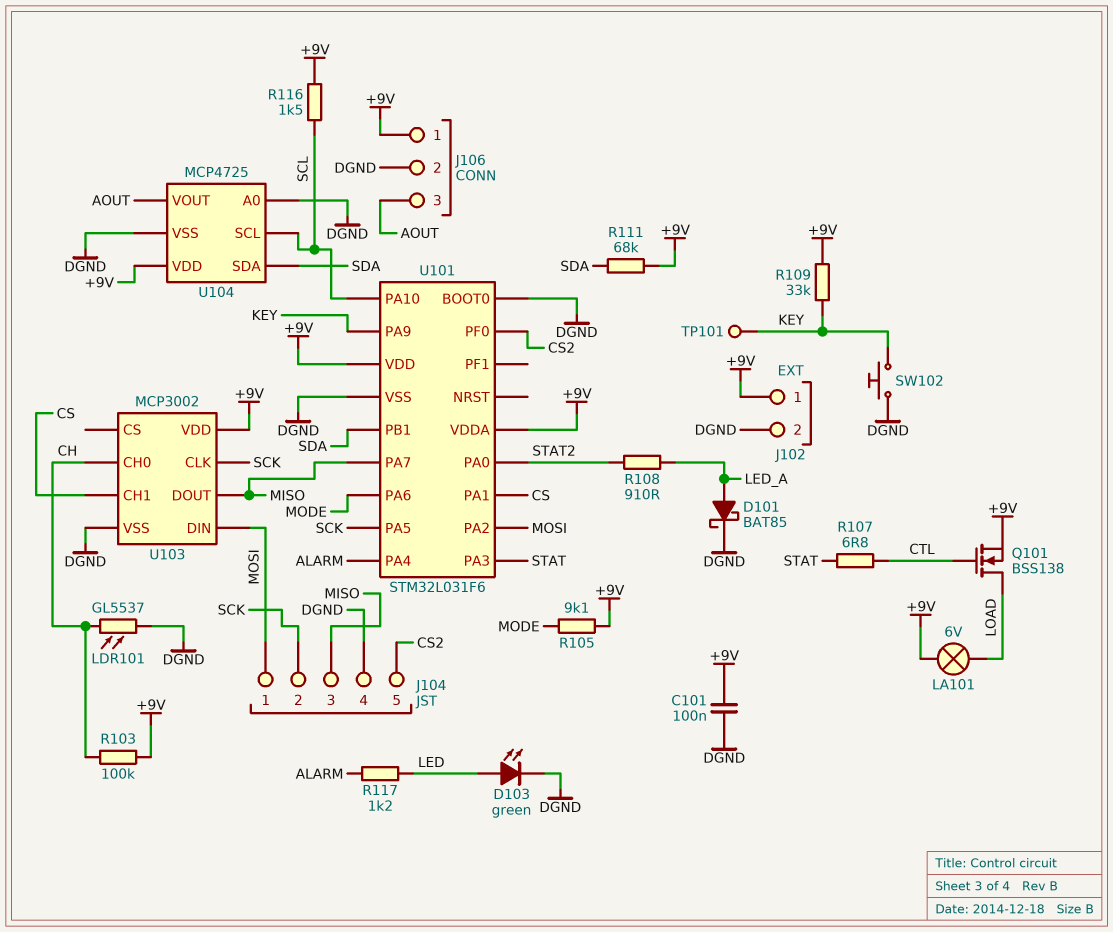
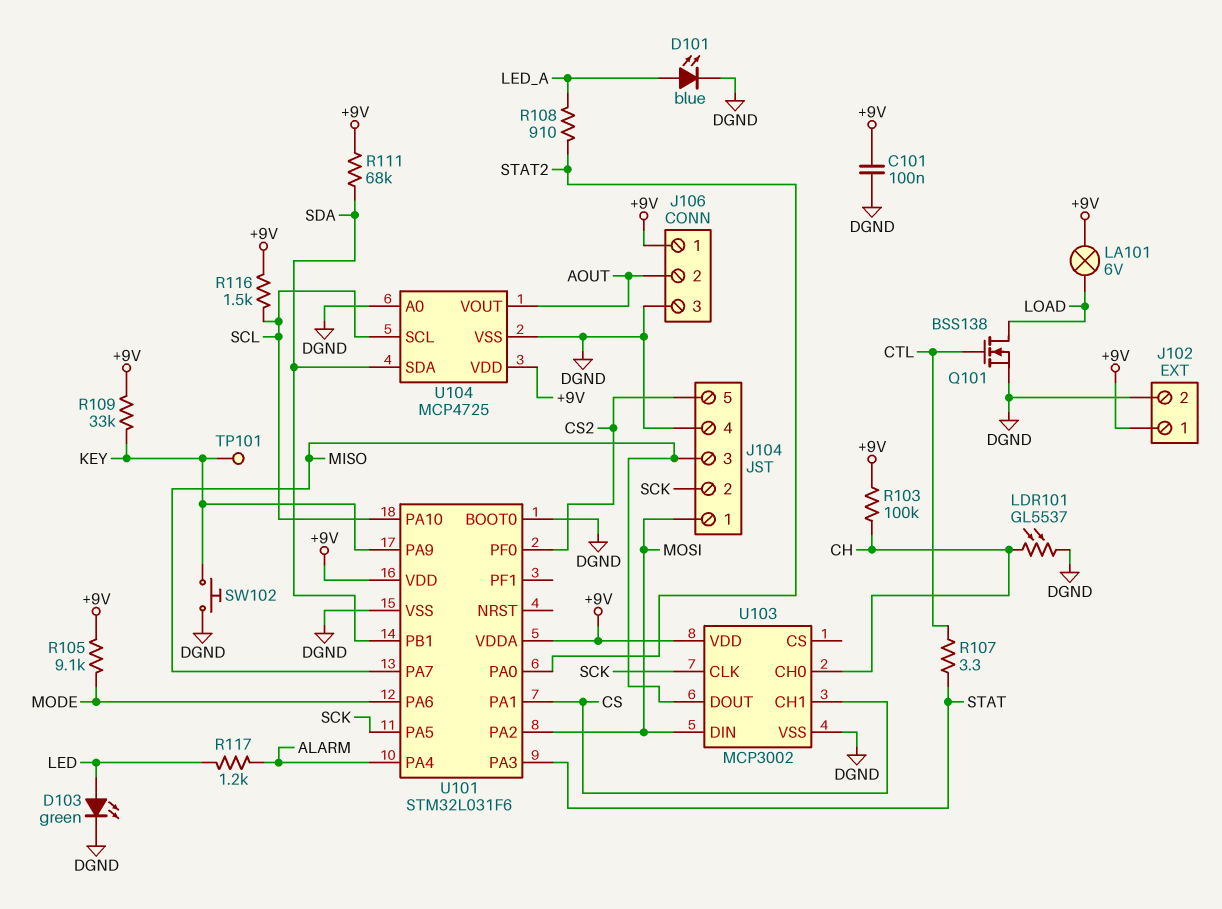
D101: schottky BAT85 (A LED_A, K DGND) -> LED blue (A LED_A, K DGND)
J106 pin 2: DGND -> AOUT
J106 pin 3: AOUT -> DGND
Q101: NMOS BSS138 (G CTL, D LOAD, S +9V) -> NMOS BSS138 (G CTL, D LOAD, S DGND)
R107: 6.8 (CTL, STAT) -> 3.3 (CTL, STAT)

